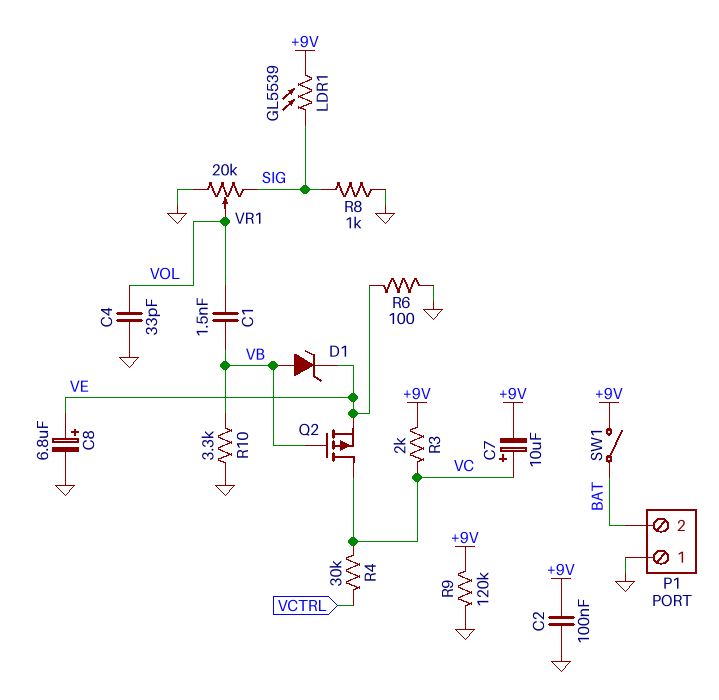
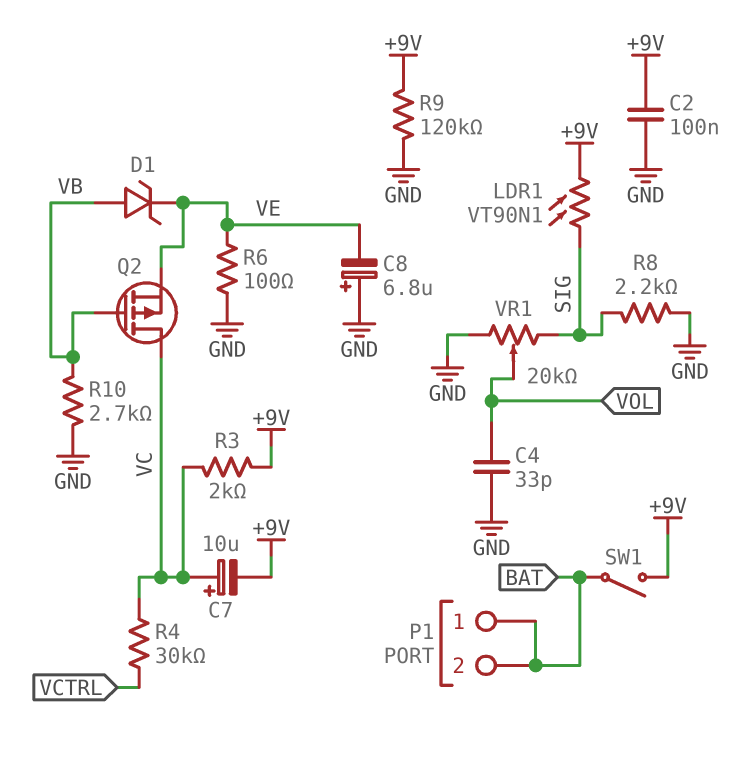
C1: 1.5nF (VB, VOL) -> none
C8: 6.8uF (plus VE, minus GND) -> 6.8uF (plus GND, minus VE)
LDR1: GL5539 (+9V, SIG) -> VT90N1 (+9V, SIG)
P1 pin 1: GND -> BAT
R8: 1k (GND, SIG) -> 2.2k (GND, SIG)
R10: 3.3k (GND, VB) -> 2.7k (GND, VB)

